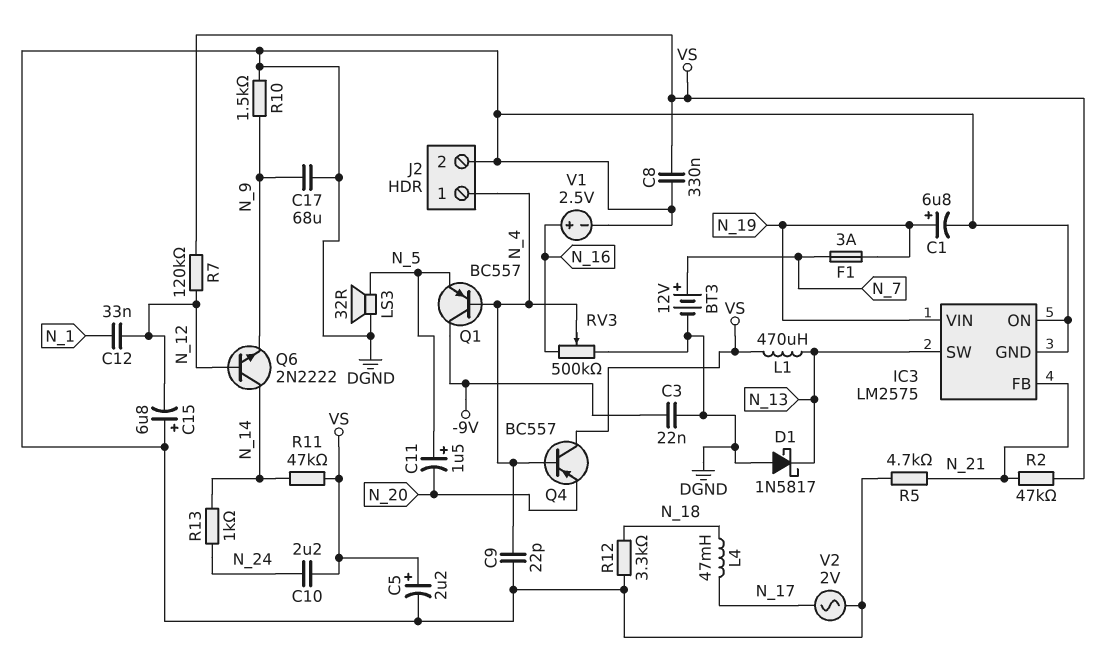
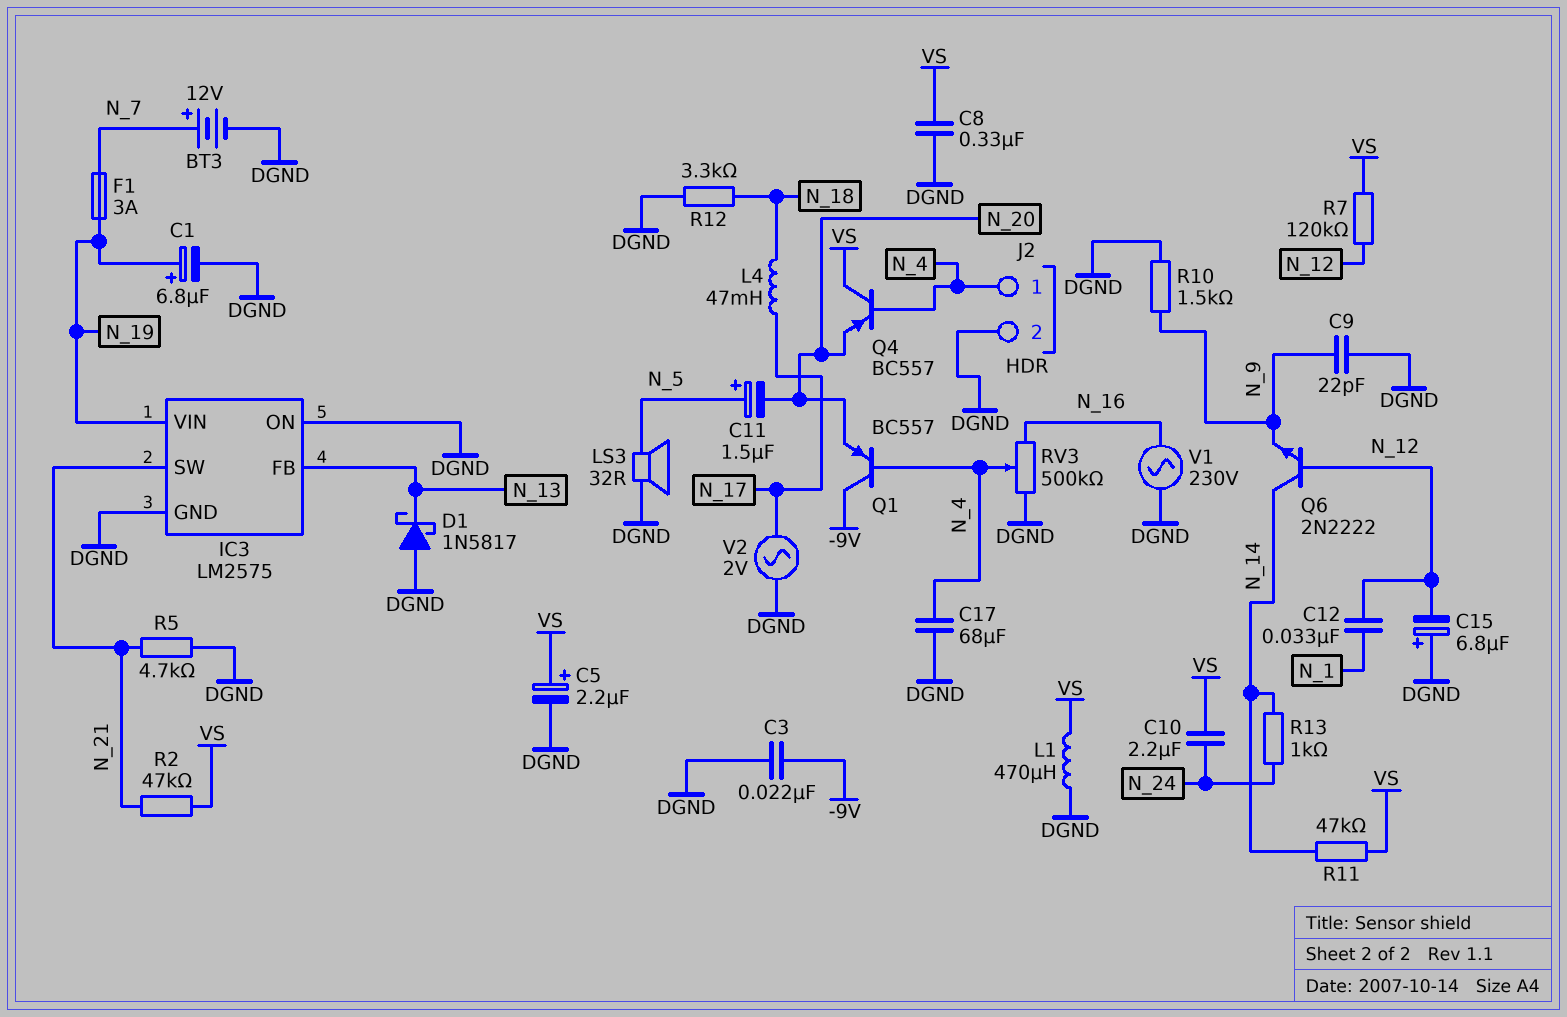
C9: 22pF (DGND, N_4) -> 22pF (DGND, N_9)
C17: 68uF (DGND, N_9) -> 68uF (DGND, N_4)
IC3 pin FB: N_21 -> N_13
IC3 pin SW: N_13 -> N_21
L1: 470uH (N_13, VS) -> 470uH (DGND, VS)
Q1: PNP BC557 (B N_4, C -9V, E N_5) -> PNP BC557 (B N_4, C -9V, E N_20)
V1: 2.5V (plus N_16, minus DGND) -> AC 230V (DGND, N_16)

